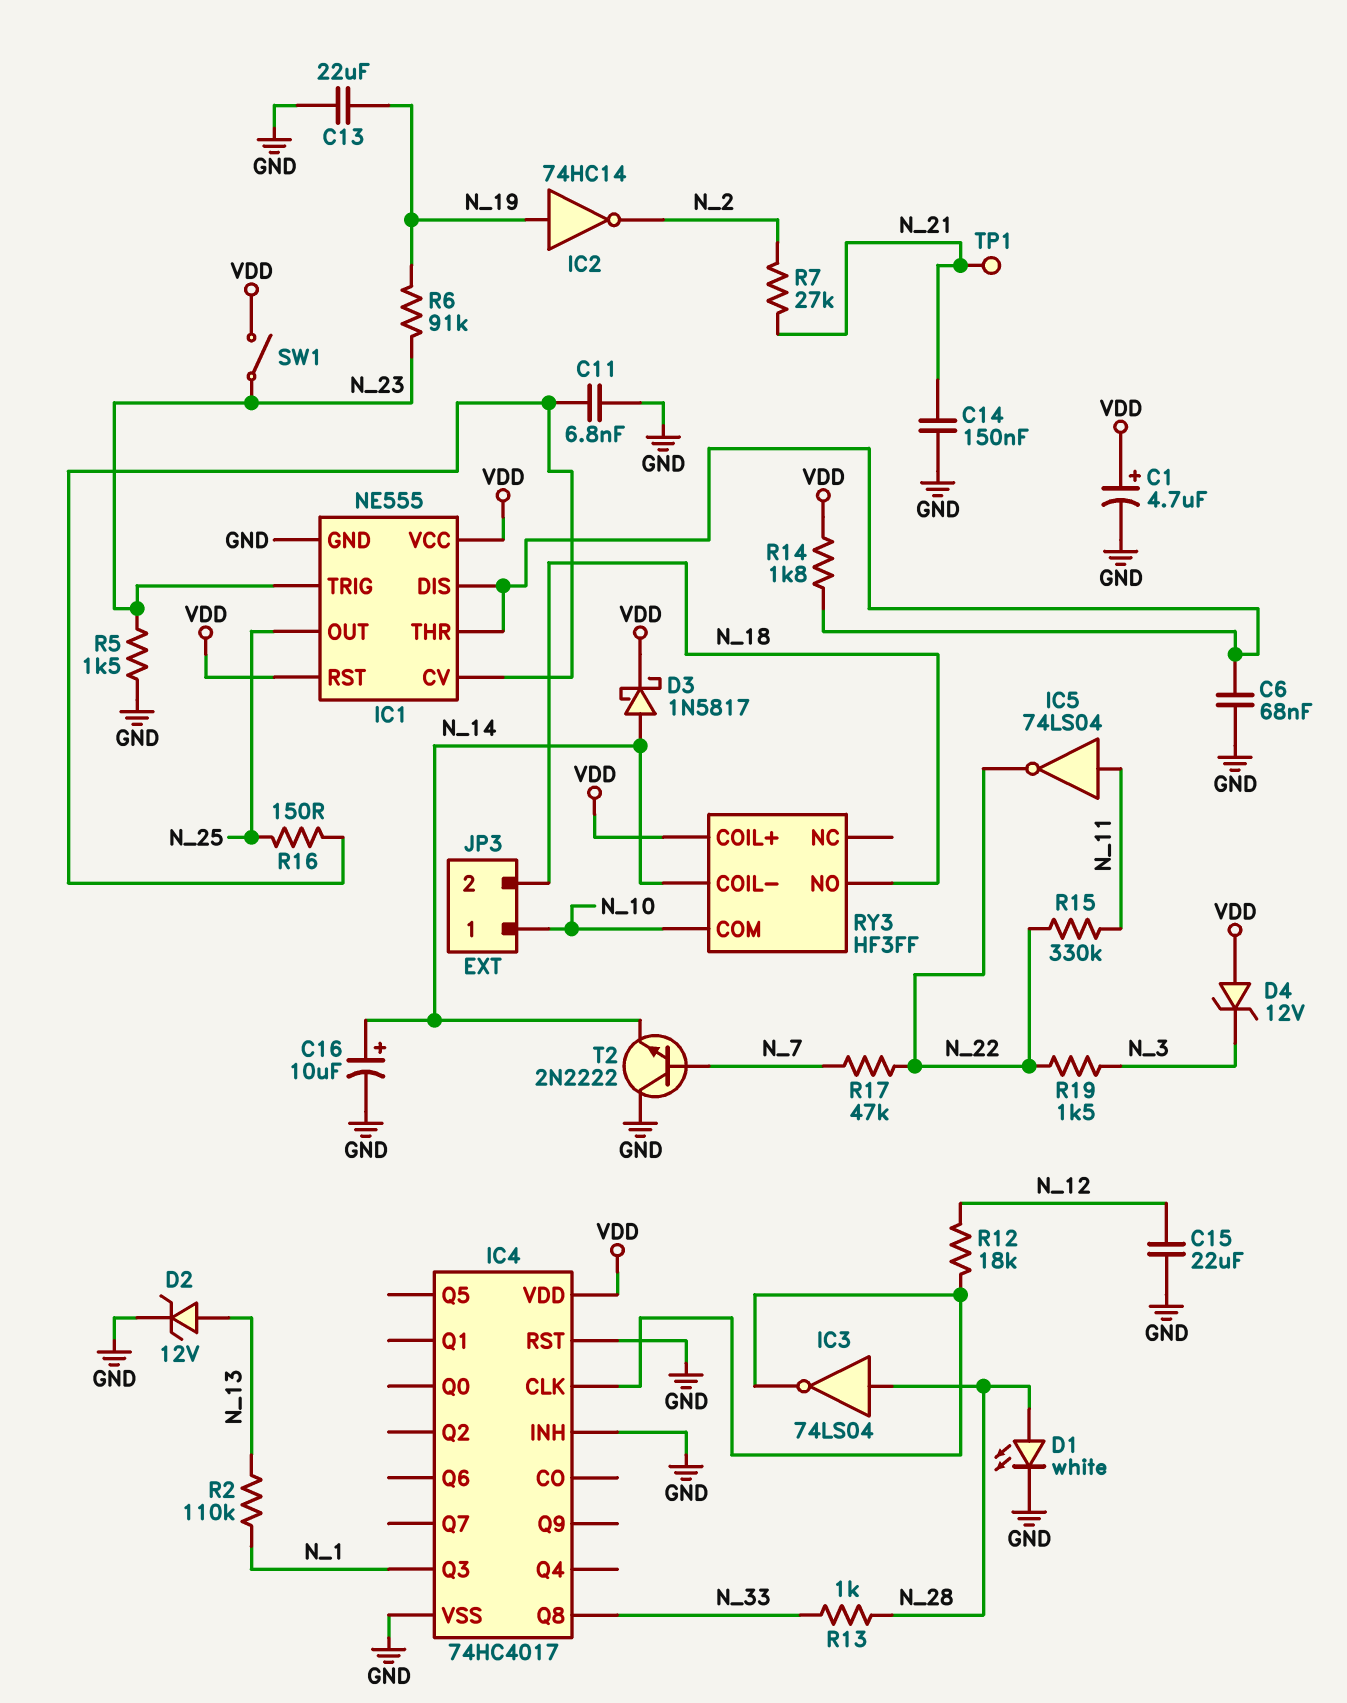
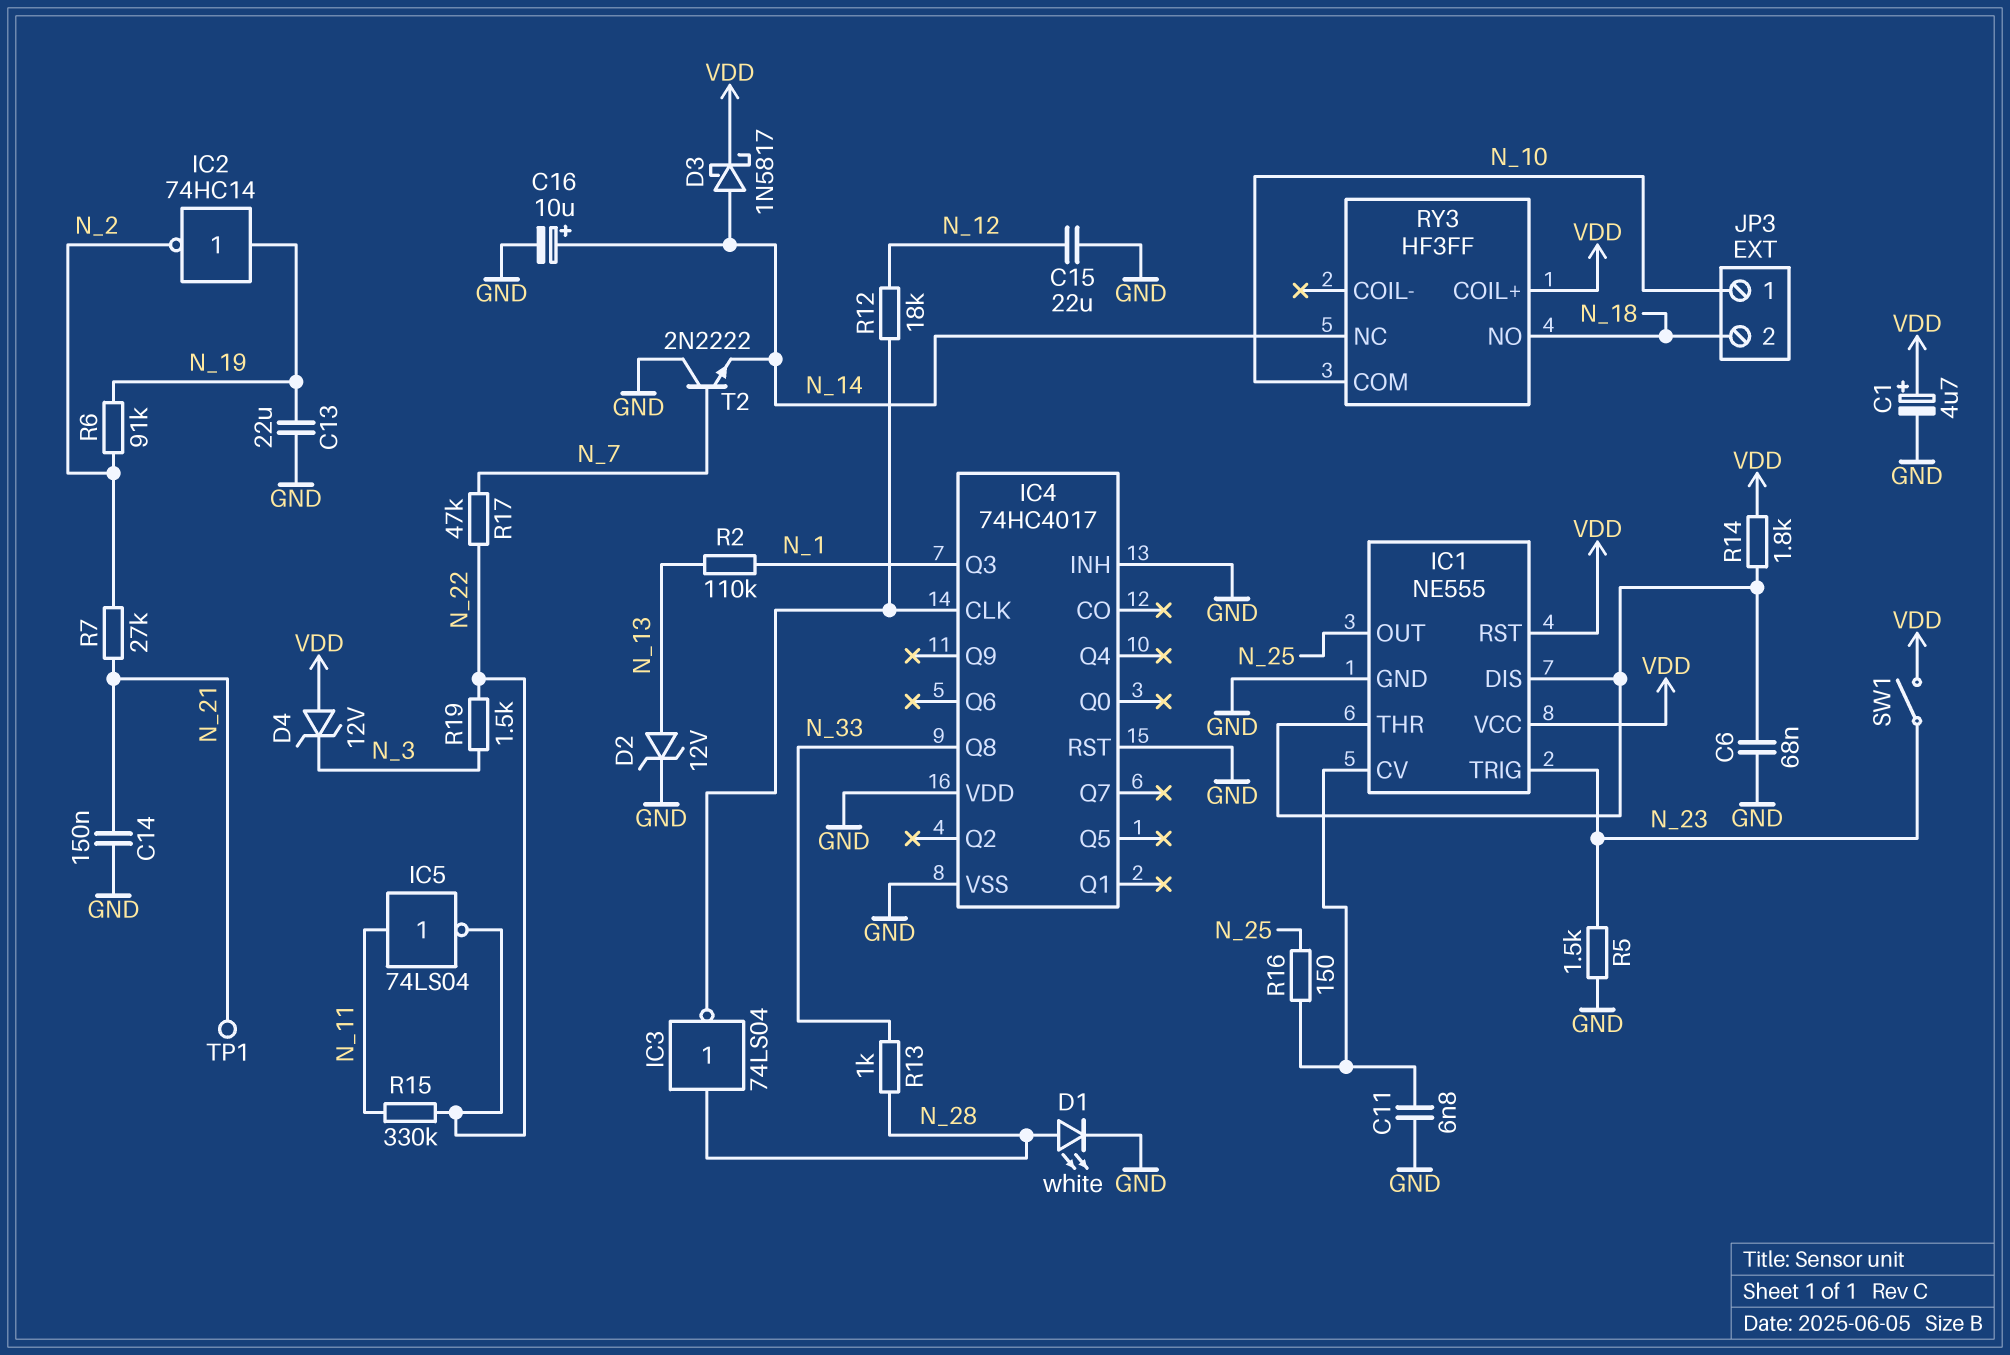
IC4 pin VDD: VDD -> GND
R6: 91k (N_19, N_23) -> 91k (N_2, N_19)
RY3 pin COIL-: N_14 -> none
RY3 pin NC: none -> N_14

